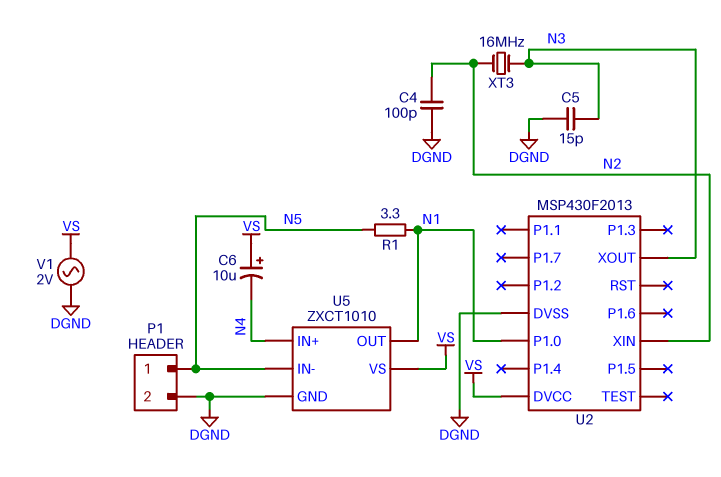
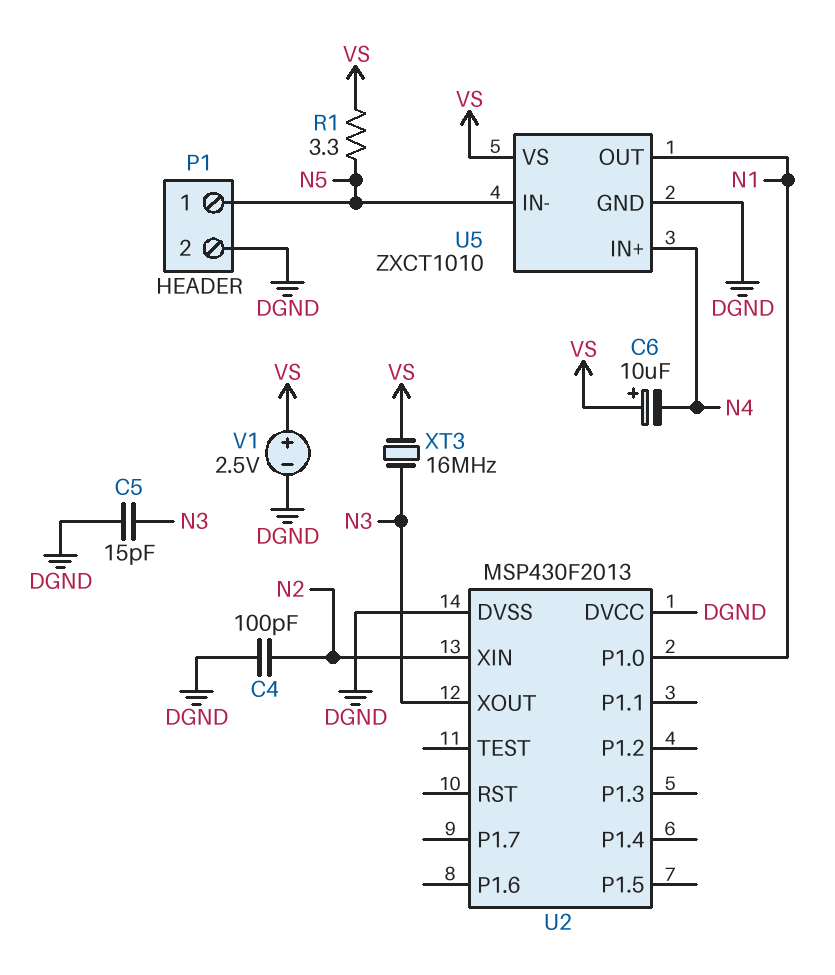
R1: 3.3 (N1, N5) -> 3.3 (N5, VS)
U2 pin DVCC: VS -> DGND
V1: AC 2V (DGND, VS) -> 2.5V (plus VS, minus DGND)
XT3: 16MHz (N2, N3) -> 16MHz (N3, VS)

